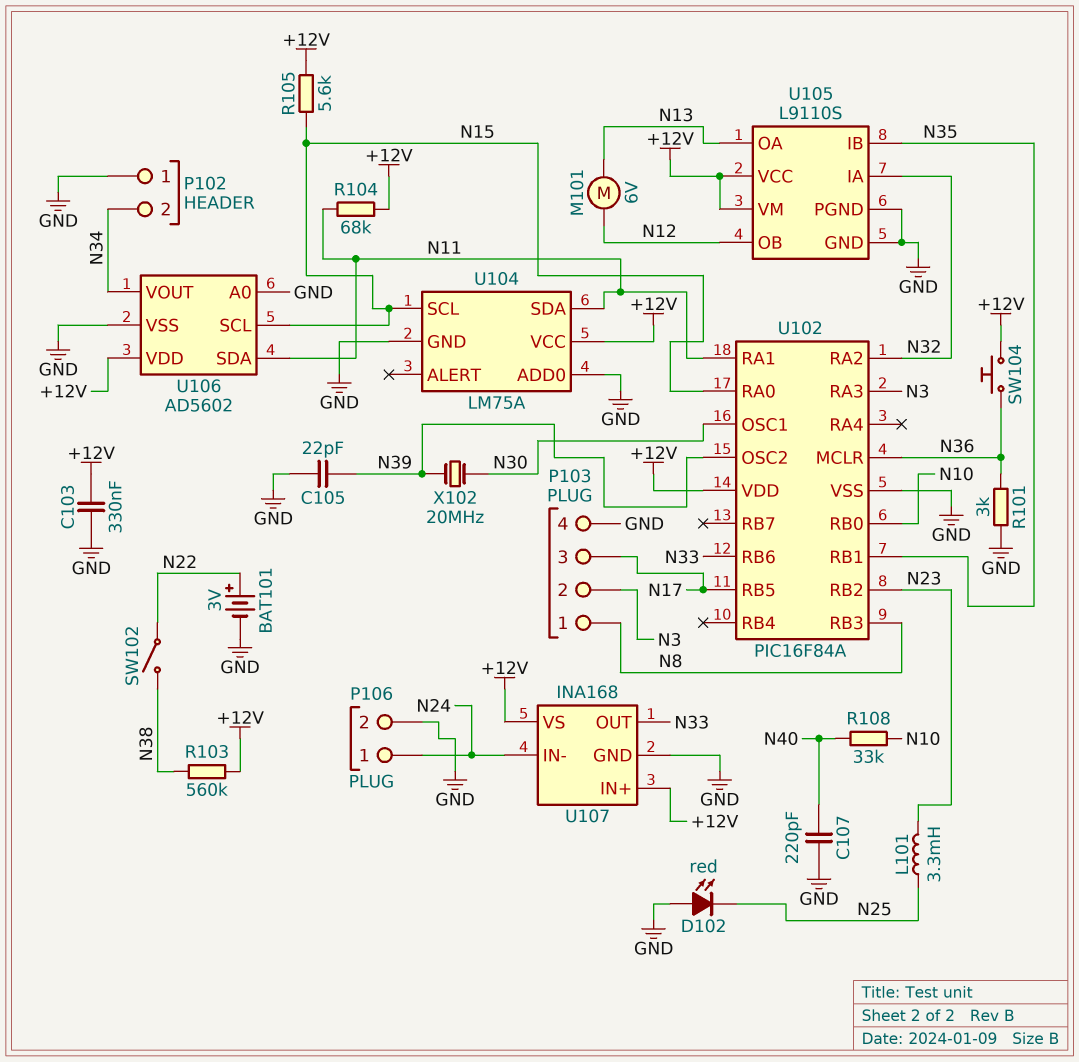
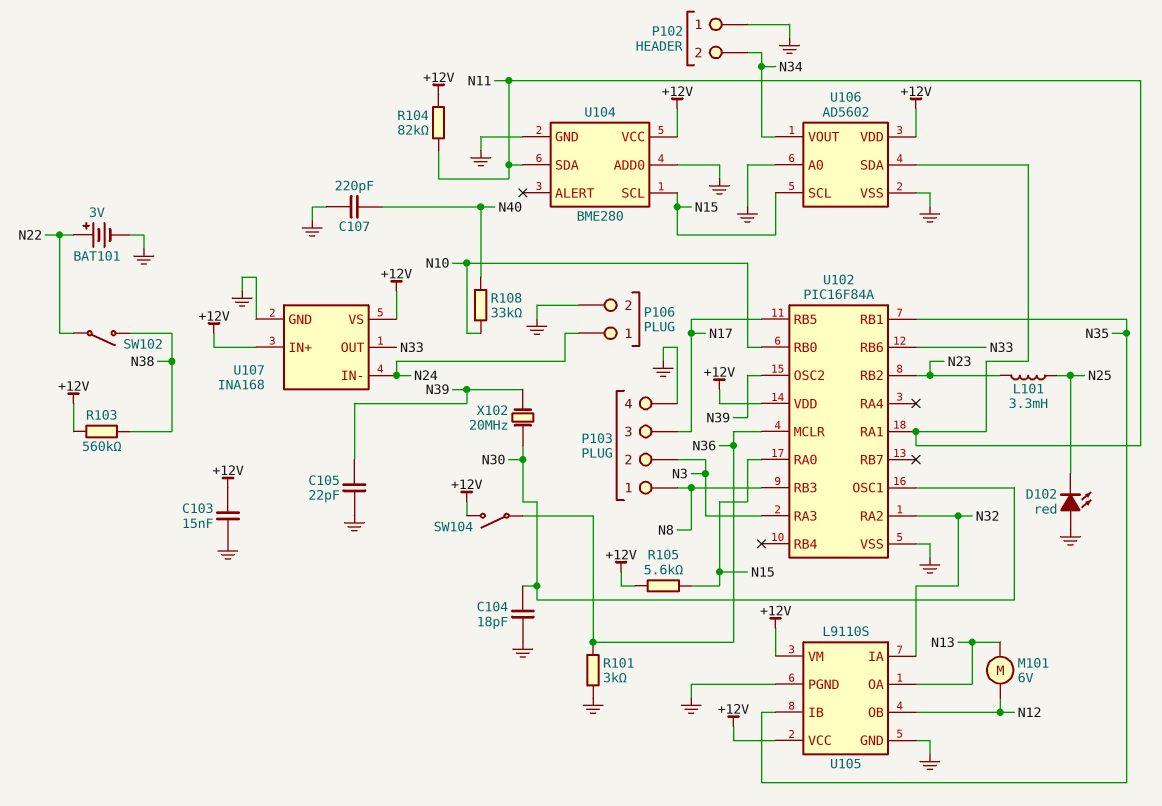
C103: 330nF (+12V, GND) -> 15nF (+12V, GND)
C104: none -> 18pF (GND, N30)
R104: 68k (+12V, N11) -> 82k (+12V, N11)
SW104: button (+12V, N36) -> switch (+12V, N36)
U104: LM75A -> BME280

